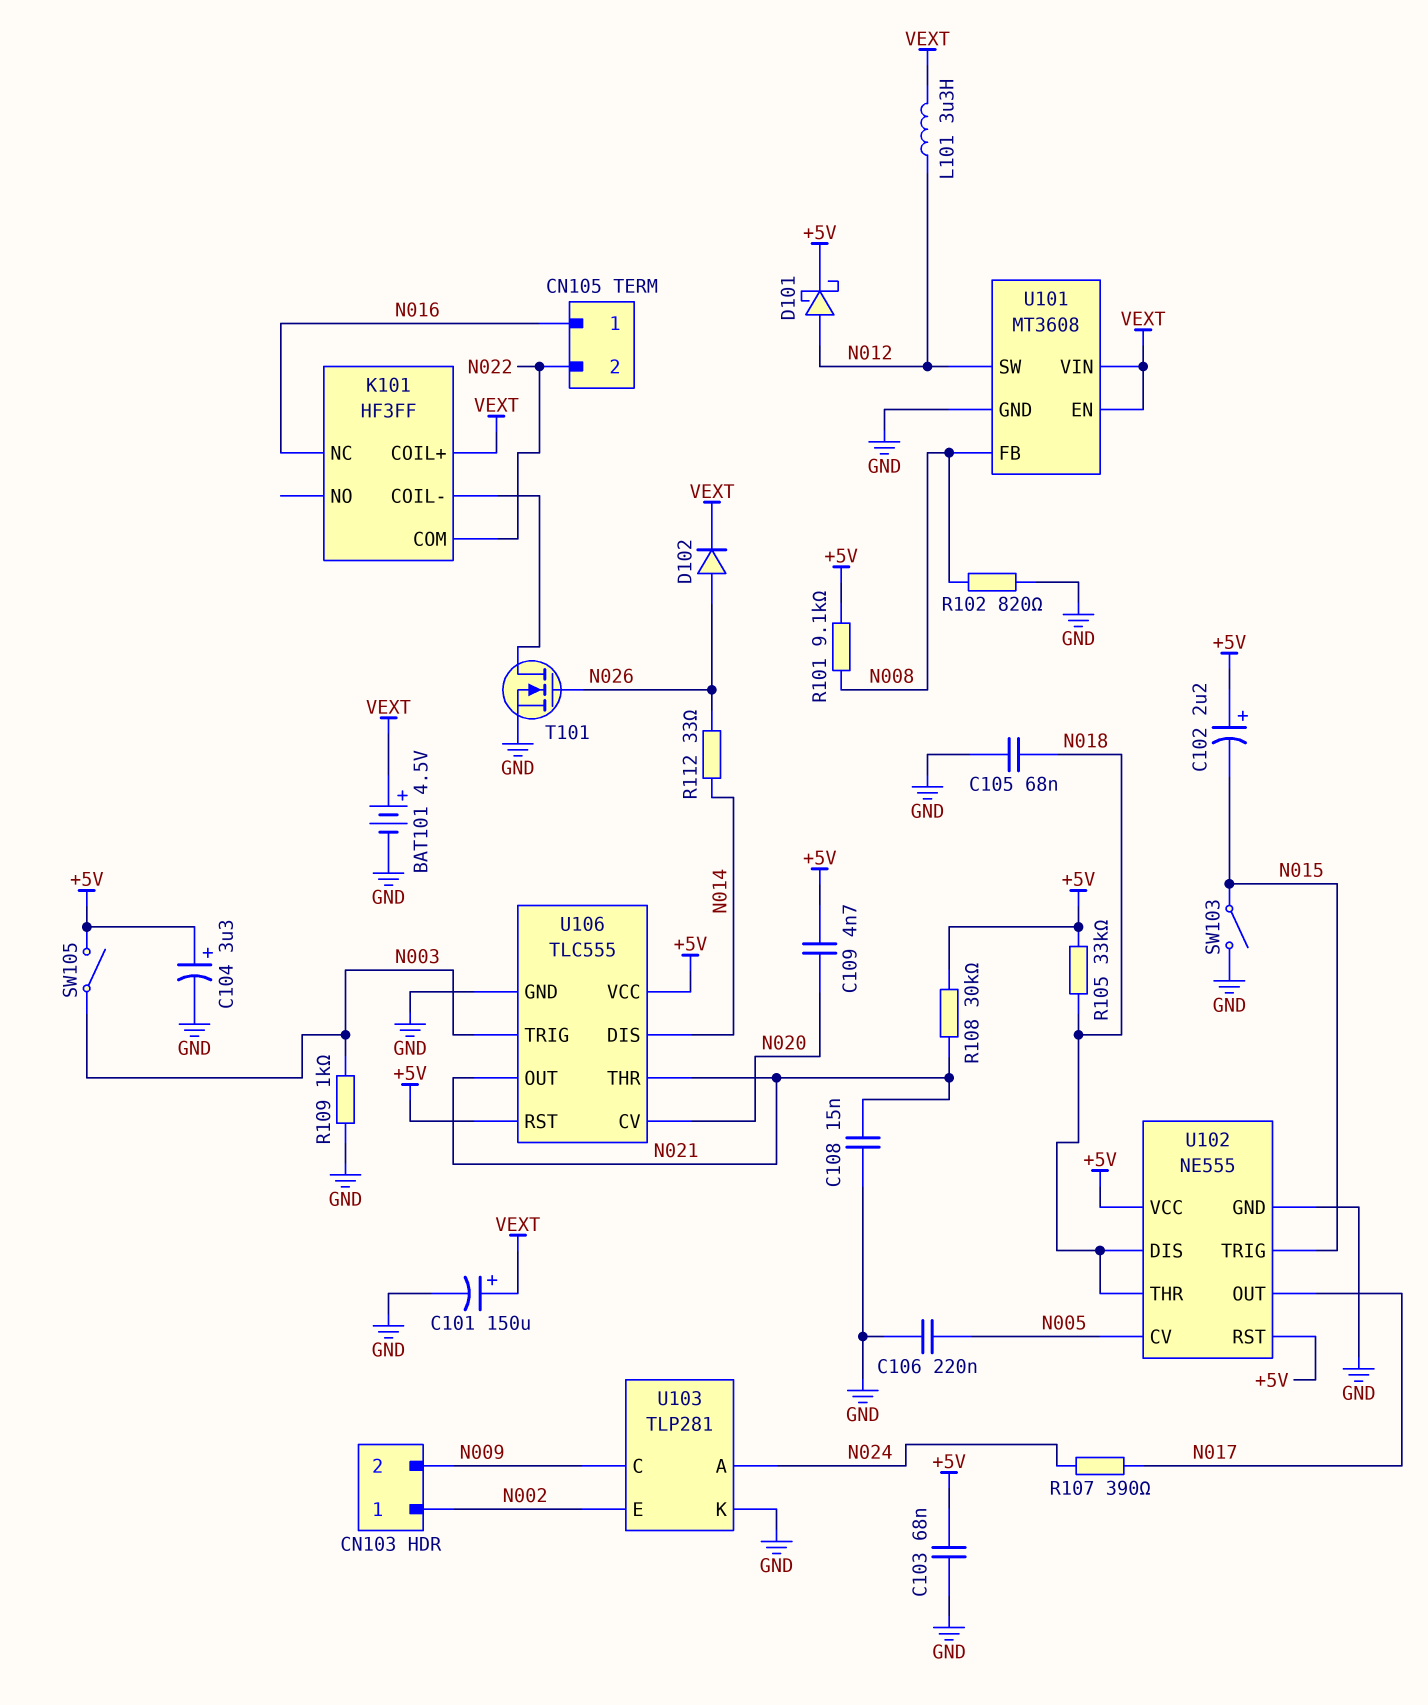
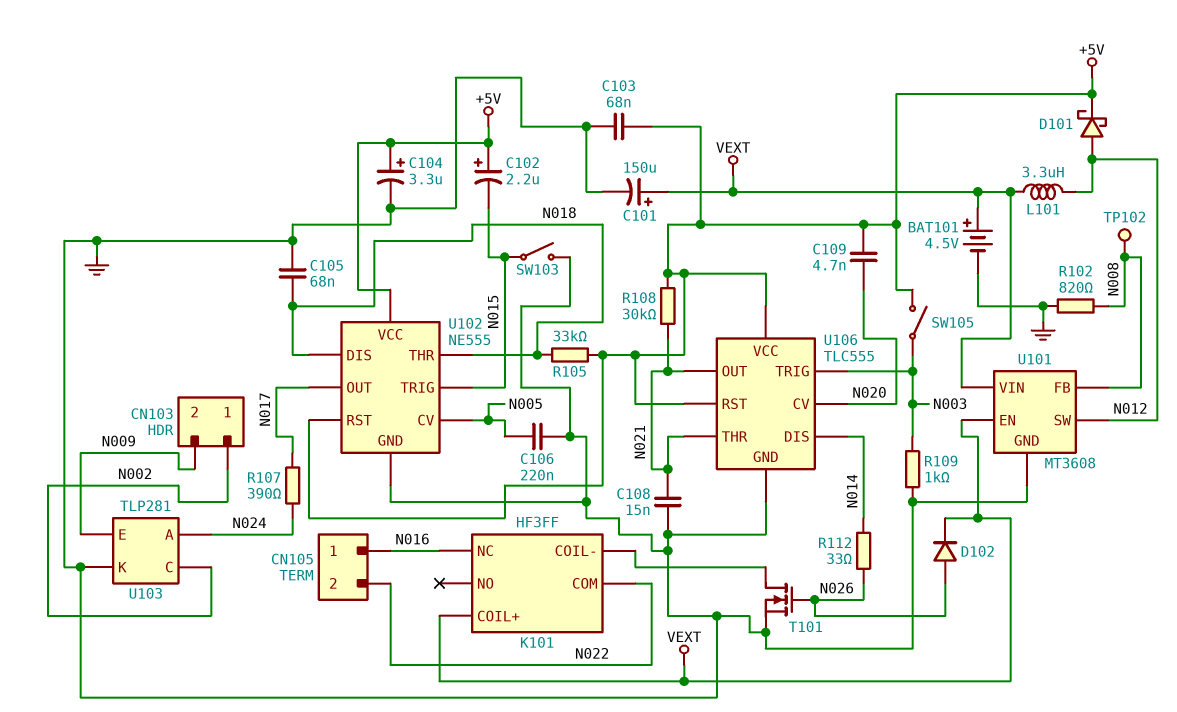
R101: 9.1k (+5V, N008) -> none
TP102: none -> test point (N008)
U103 pin C: N009 -> N002
U103 pin E: N002 -> N009

